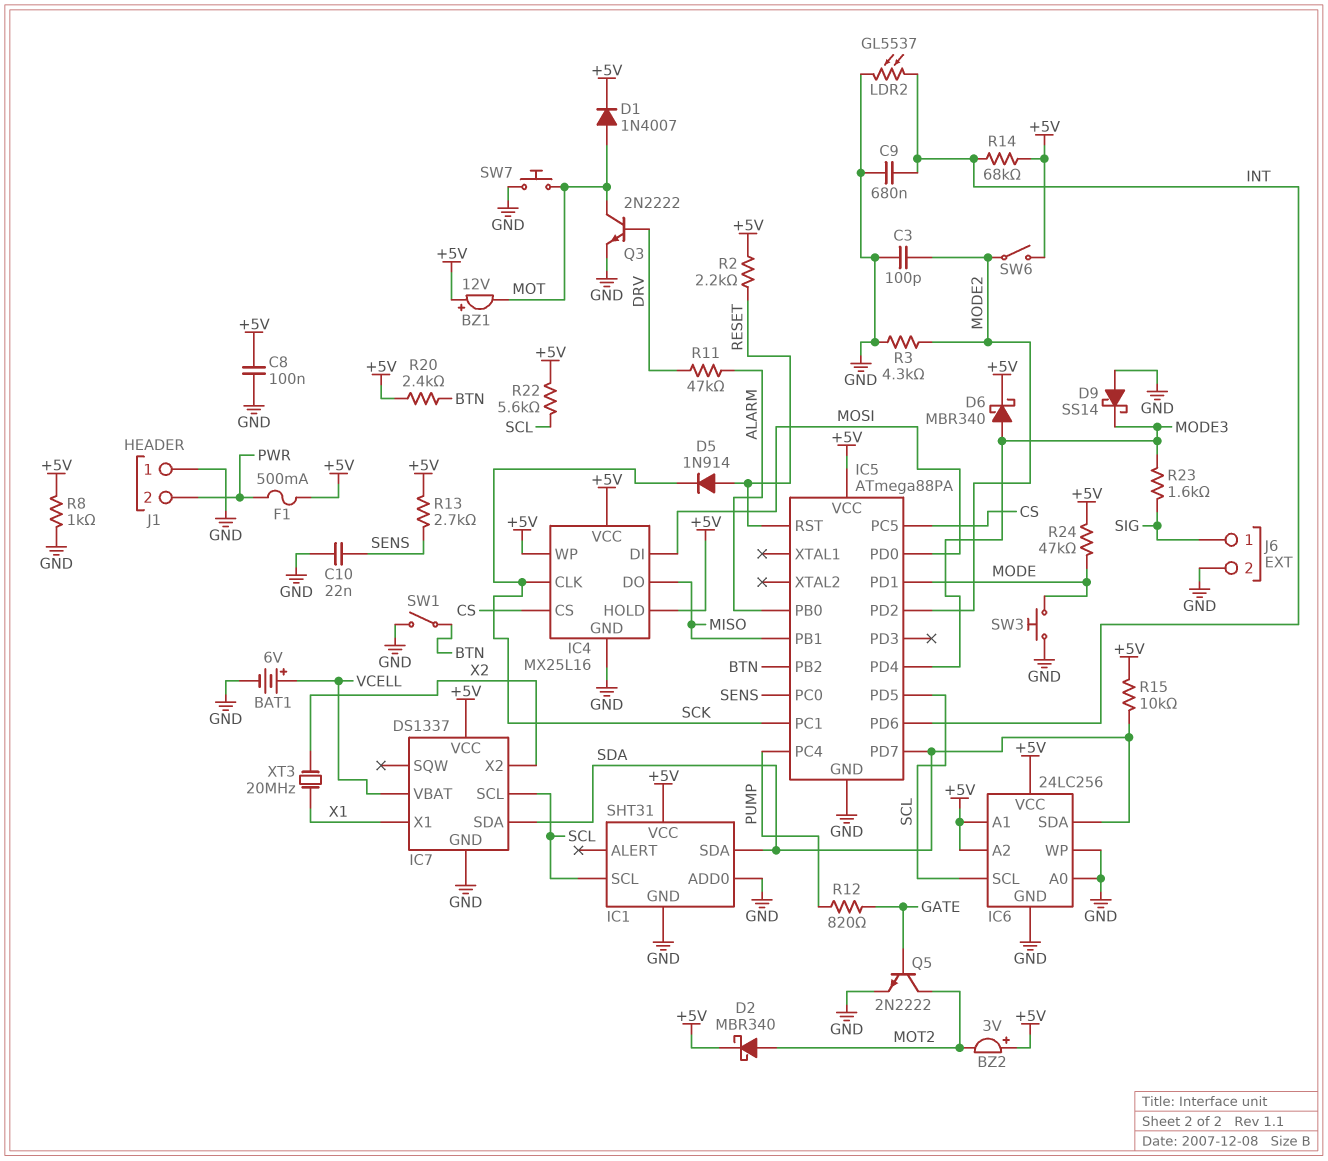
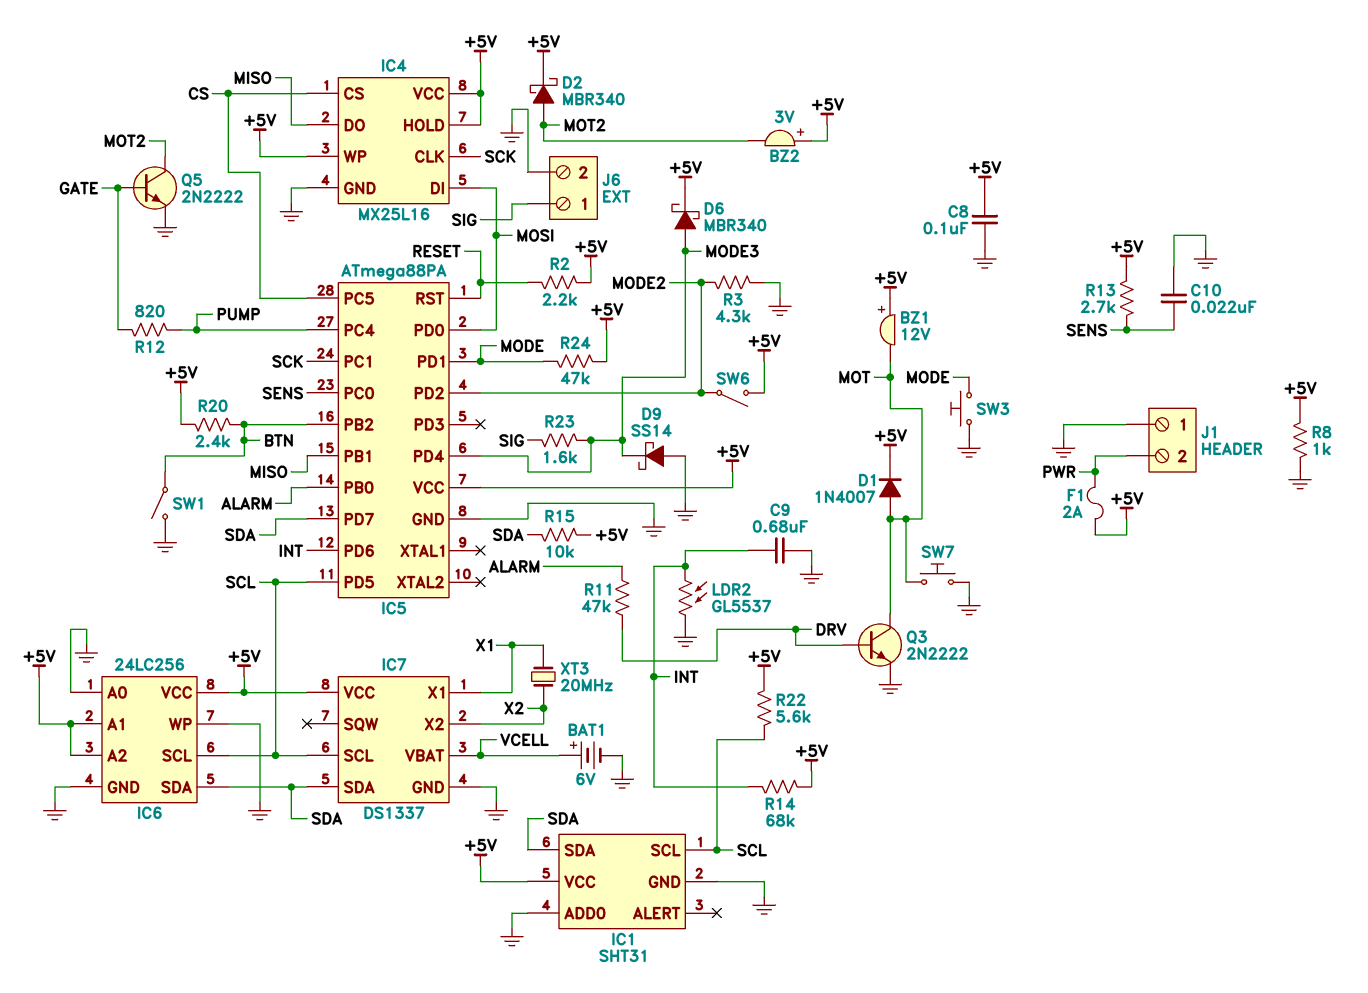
C3: 100pF (GND, MODE2) -> none
D5: diode 1N914 (A RESET, K SCK) -> none
F1: 500mA (+5V, PWR) -> 2A (+5V, PWR)

